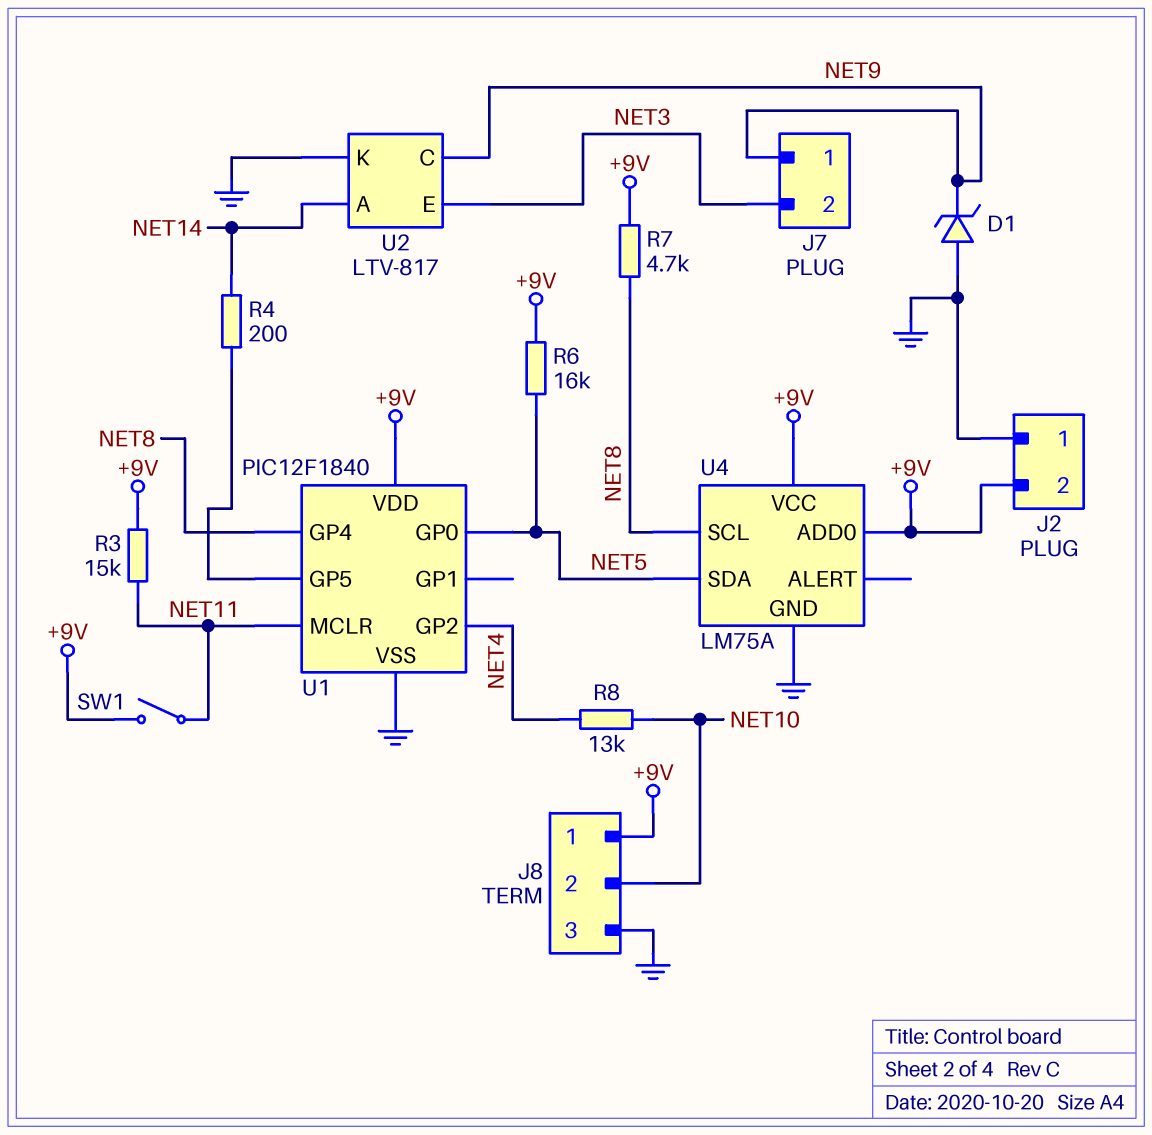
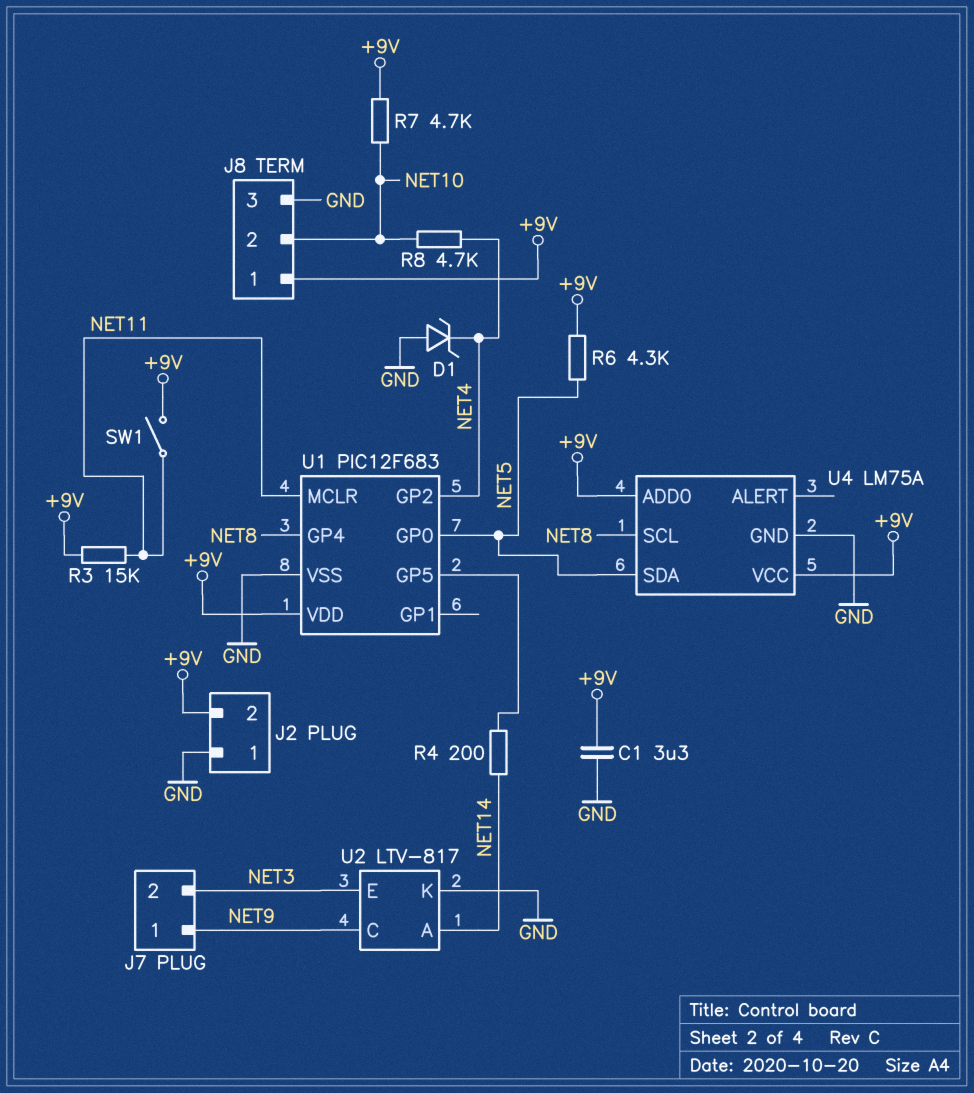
C1: none -> 3.3uF (+9V, GND)
D1: zener (A GND, K NET9) -> zener (A GND, K NET4)
R6: 16k (+9V, NET5) -> 4.3k (+9V, NET5)
R7: 4.7k (+9V, NET8) -> 4.7k (+9V, NET10)
R8: 13k (NET4, NET10) -> 4.7k (NET4, NET10)
U1: PIC12F1840 -> PIC12F683

